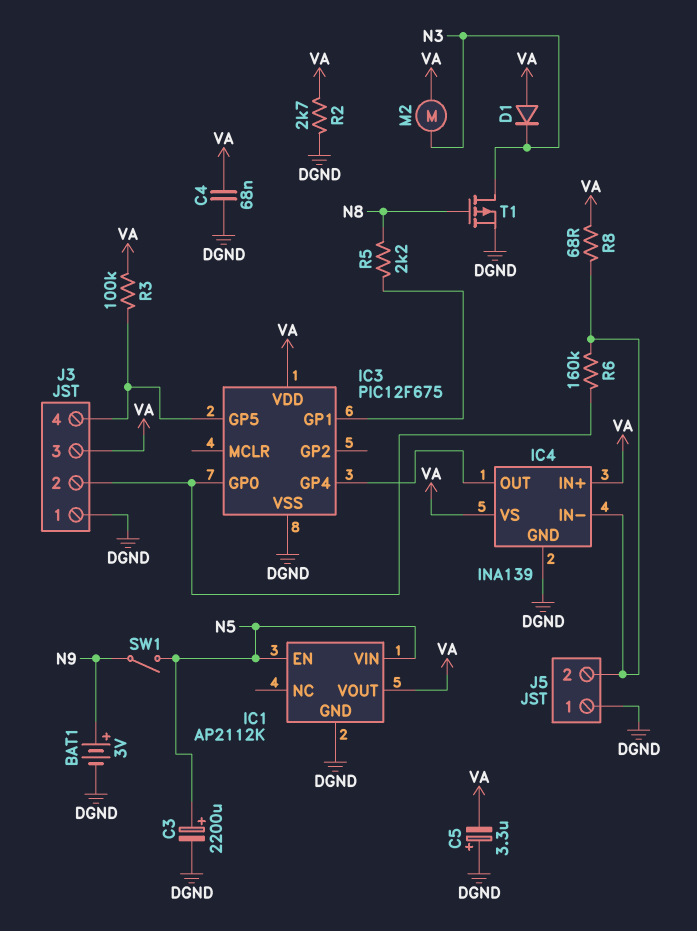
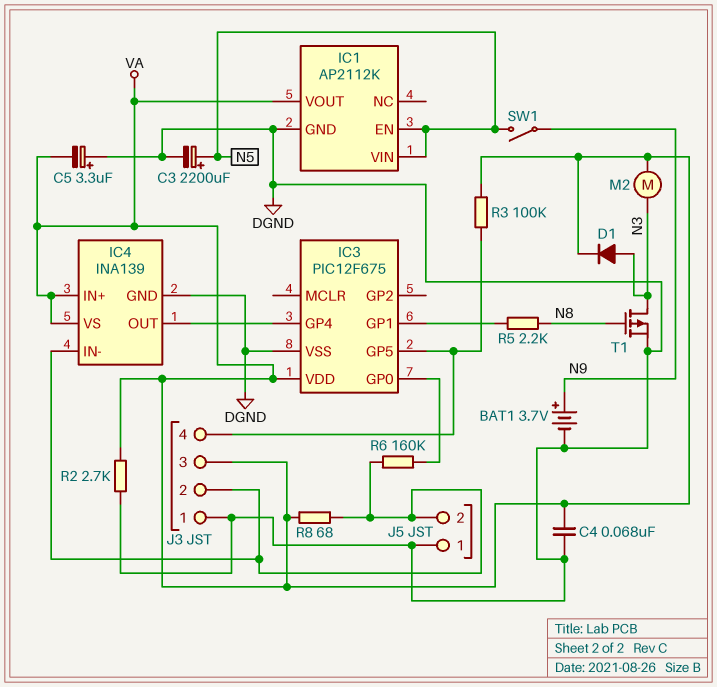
BAT1: 3V (plus N9, minus DGND) -> 3.7V (plus N9, minus DGND)
D1: diode (A VA, K N3) -> diode (A N3, K VA)
J3 pin 2: IC3/GP0 -> IC4/IN-

